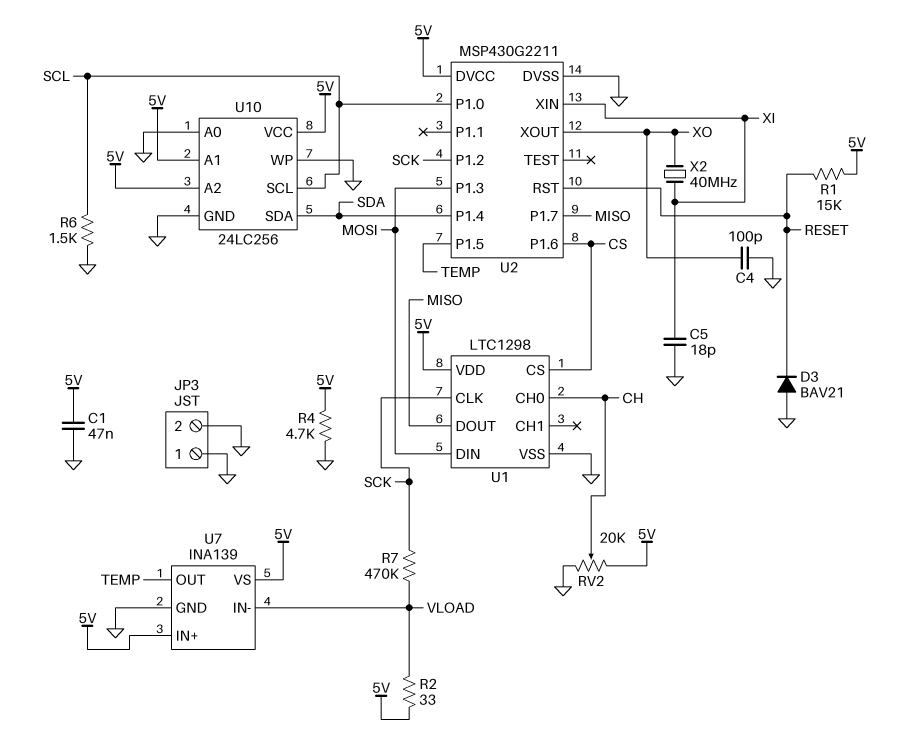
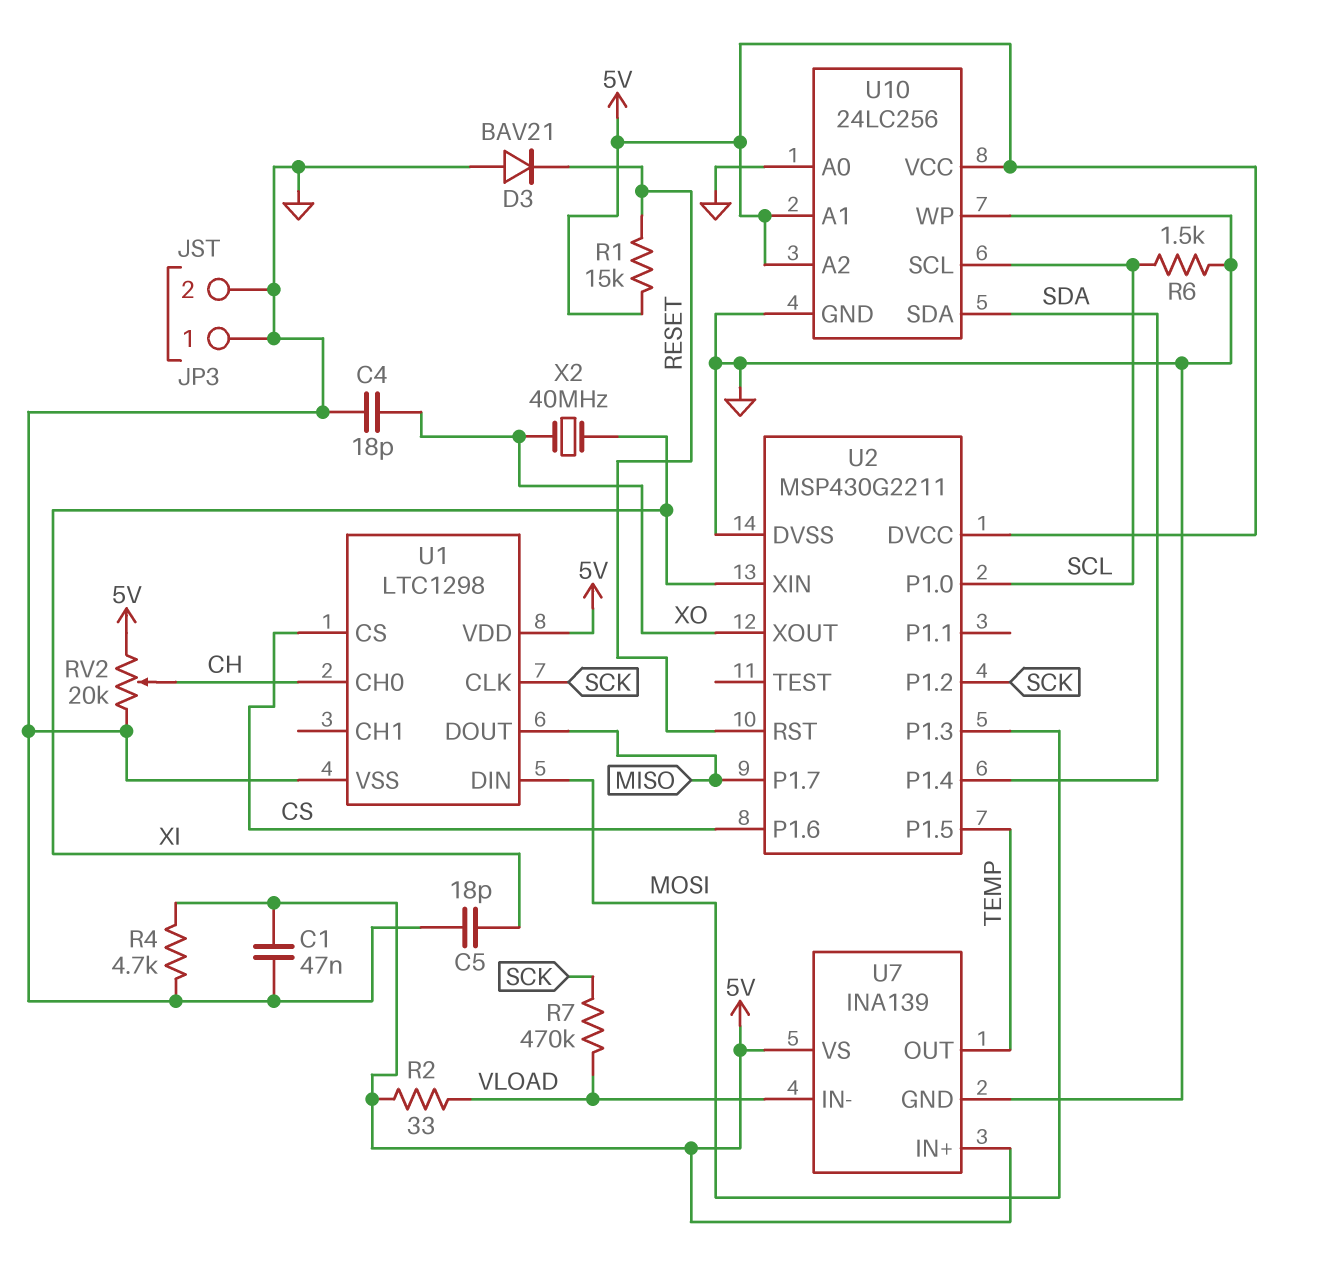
C4: 100pF (GND, XO) -> 18pF (GND, XO)

